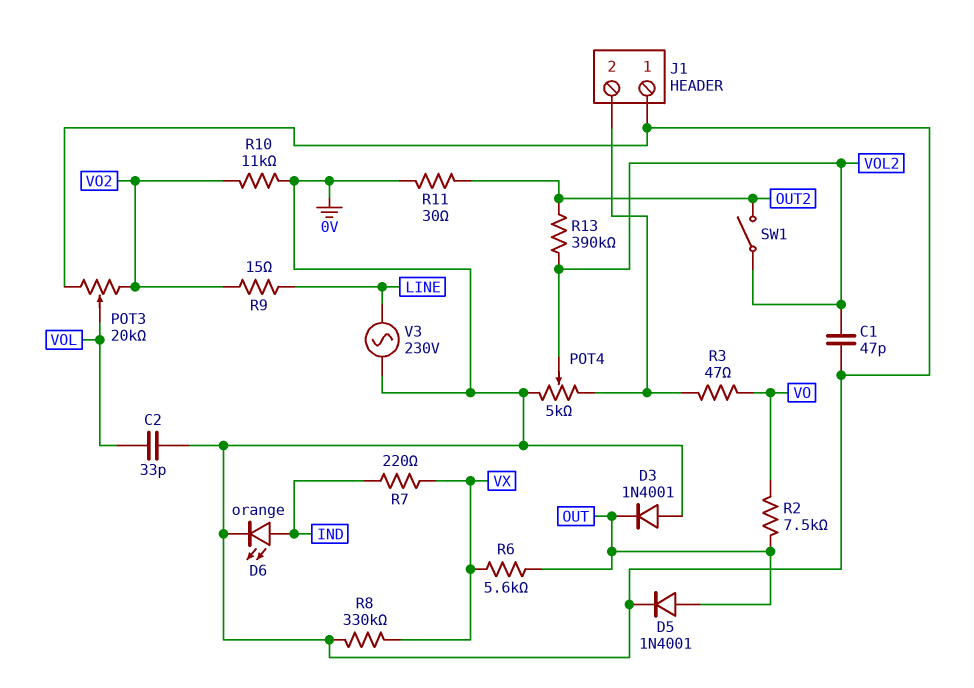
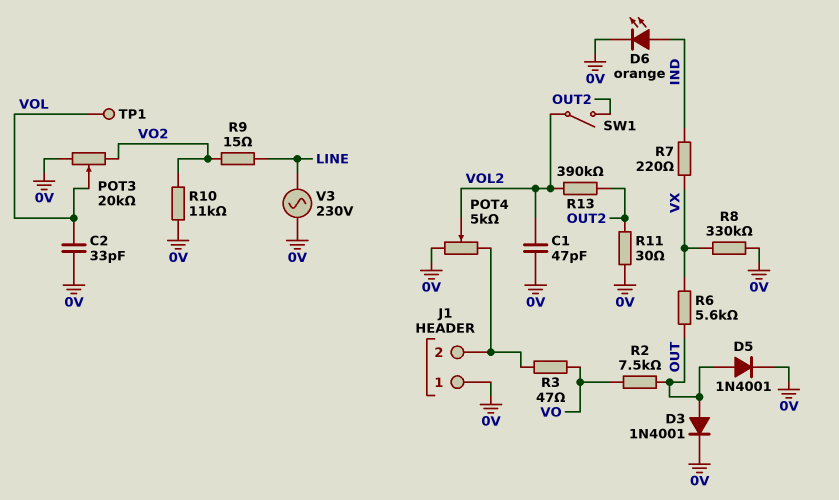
D3: diode 1N4001 (A 0V, K OUT) -> diode 1N4001 (A OUT, K 0V)
TP1: none -> test point (VOL)

